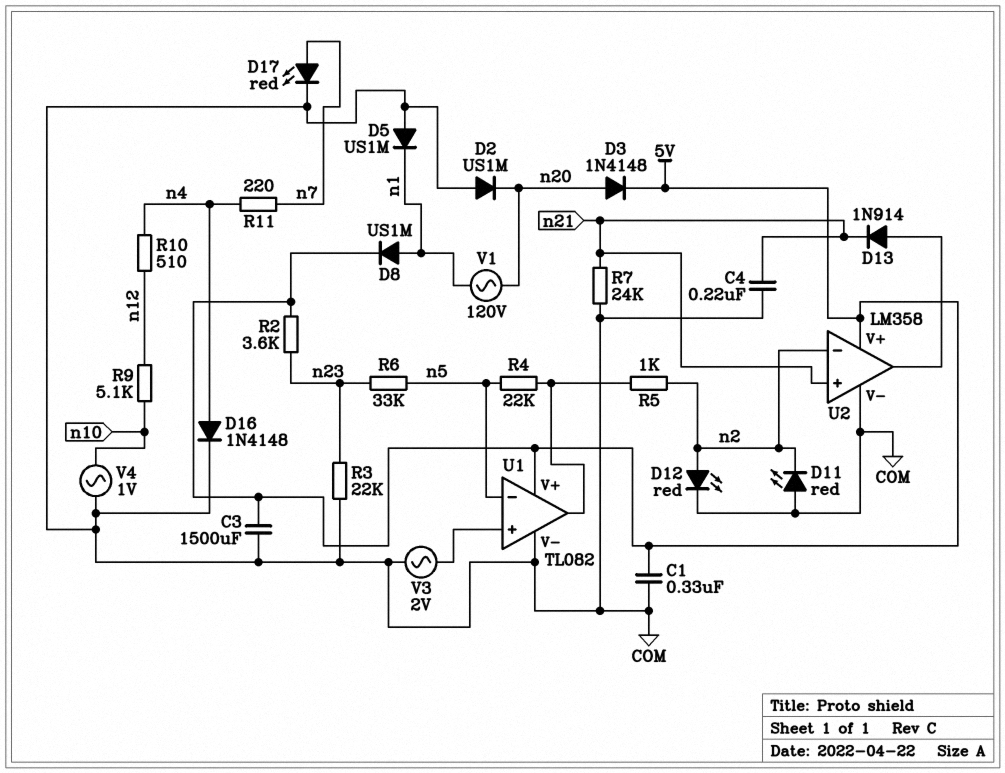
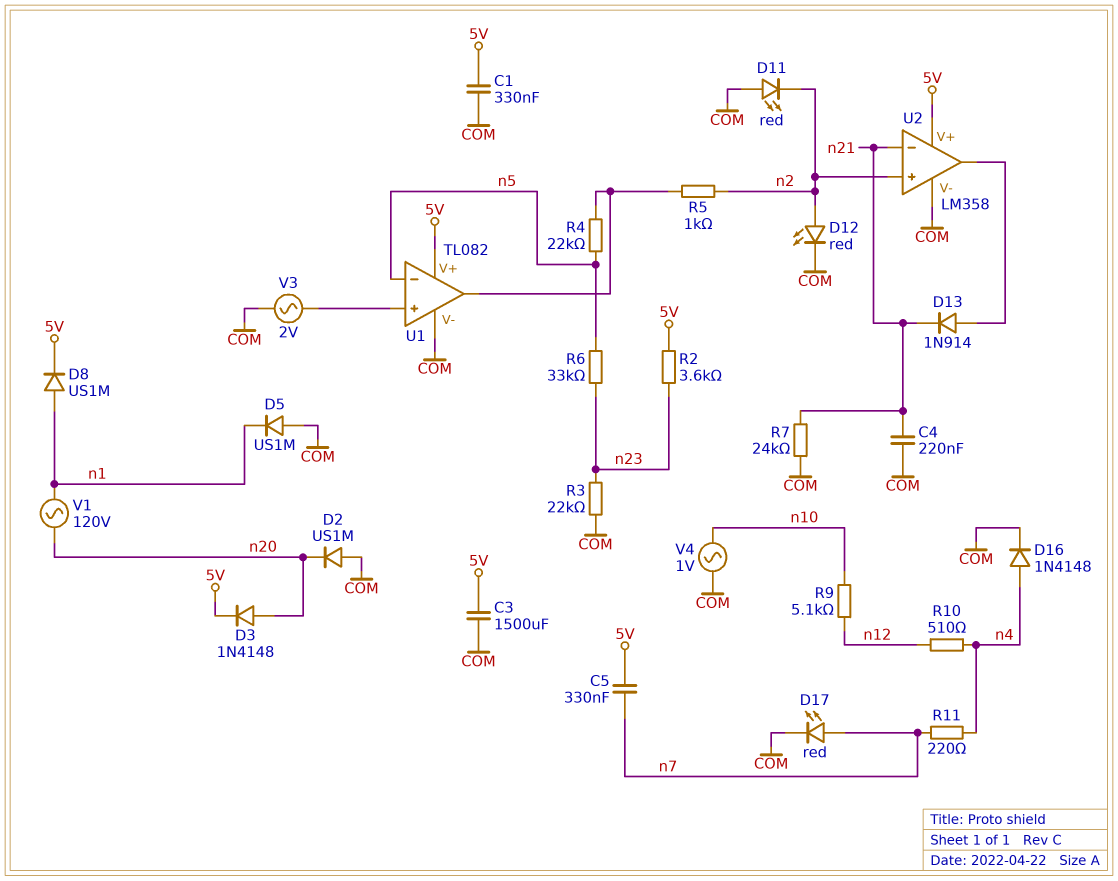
C5: none -> 330nF (5V, n7)
U2 pin in+: n21 -> n2
U2 pin in-: n2 -> n21

